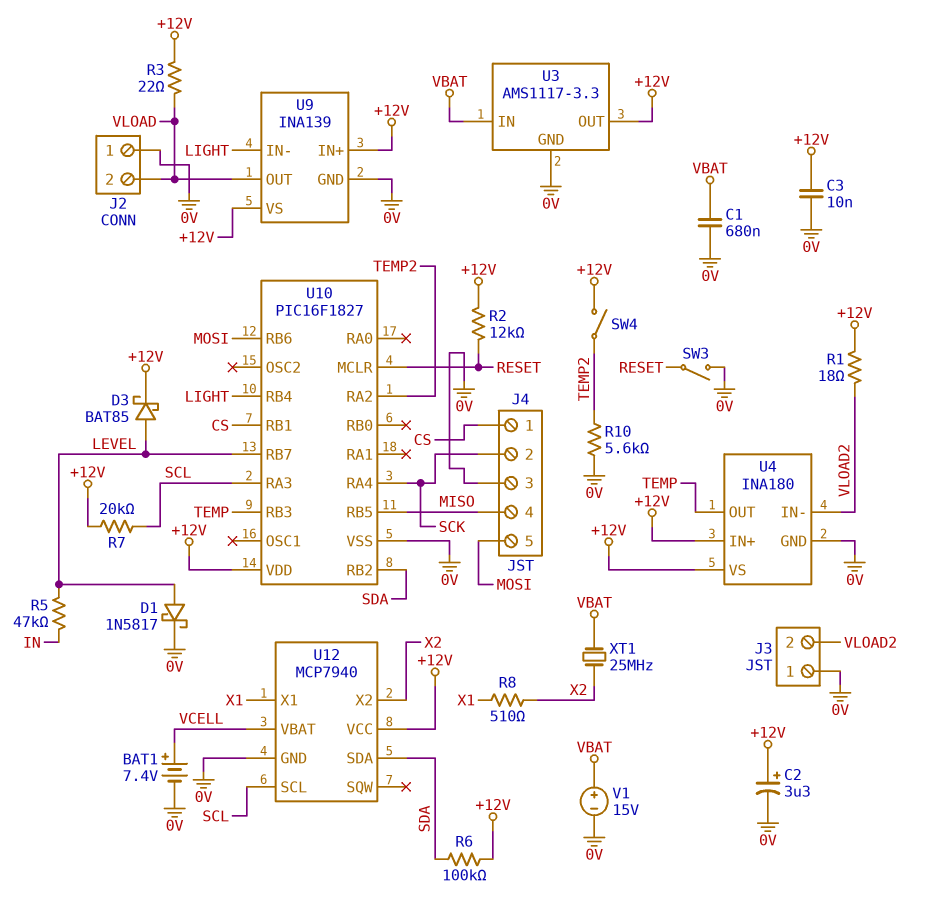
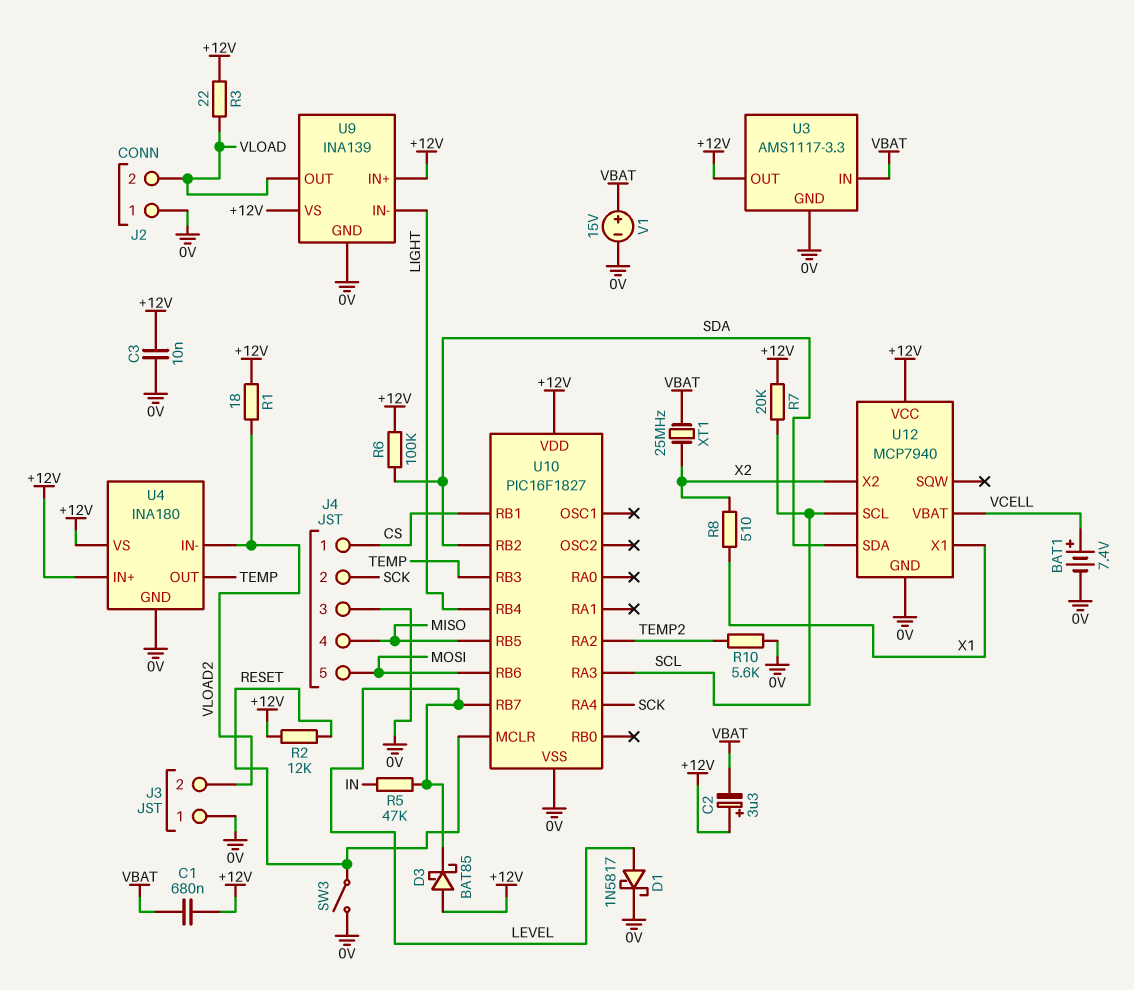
C1: 680nF (0V, VBAT) -> 680nF (+12V, VBAT)
C2: 3.3uF (plus +12V, minus 0V) -> 3.3uF (plus +12V, minus VBAT)
D3: schottky BAT85 (A LEVEL, K +12V) -> schottky BAT85 (A +12V, K LEVEL)
SW4: switch (+12V, TEMP2) -> none

